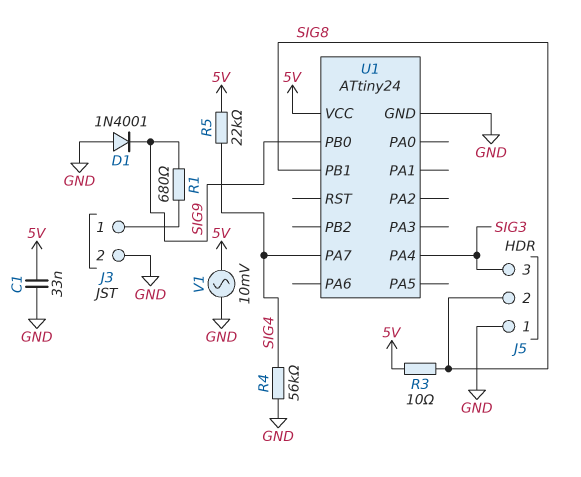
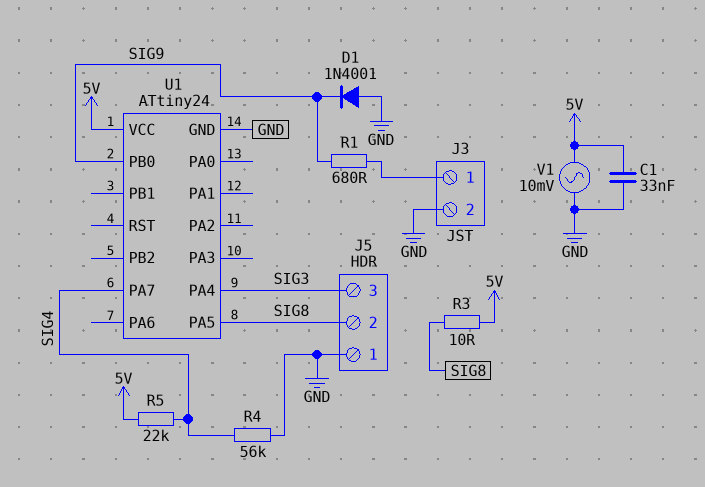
U1 pin PA5: none -> SIG8
U1 pin PB1: SIG8 -> none

